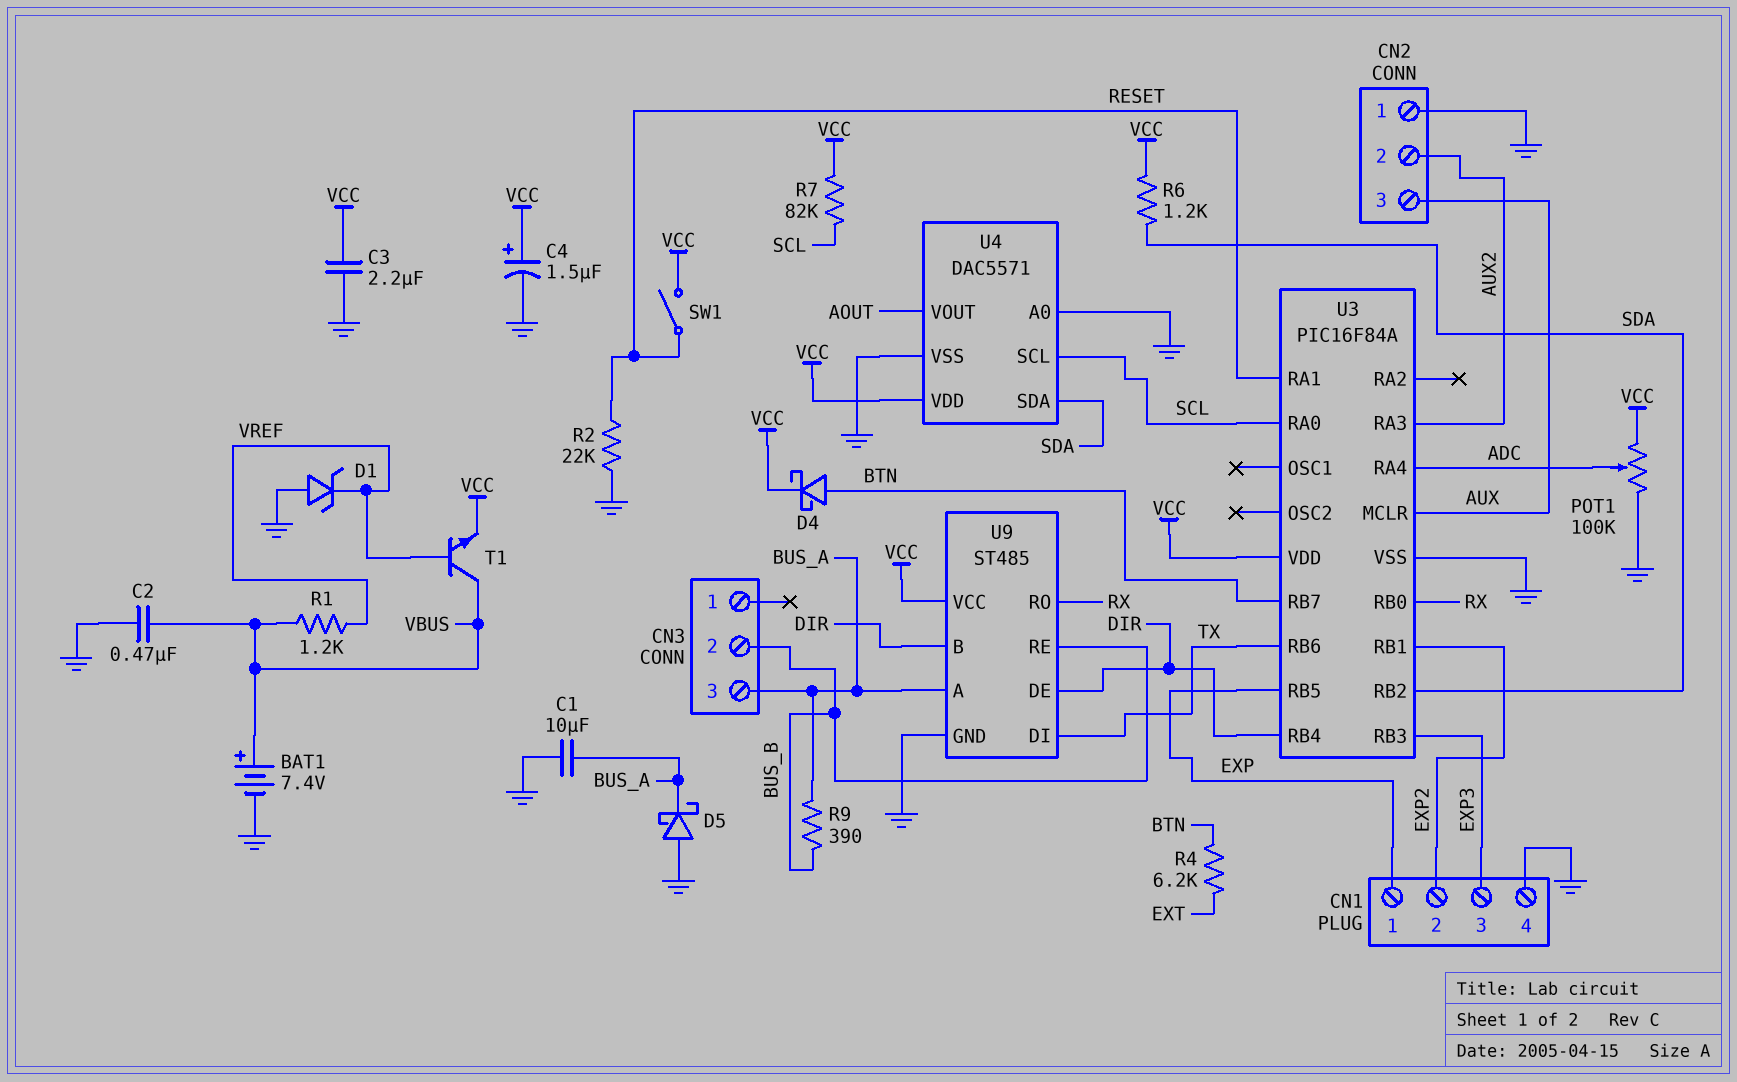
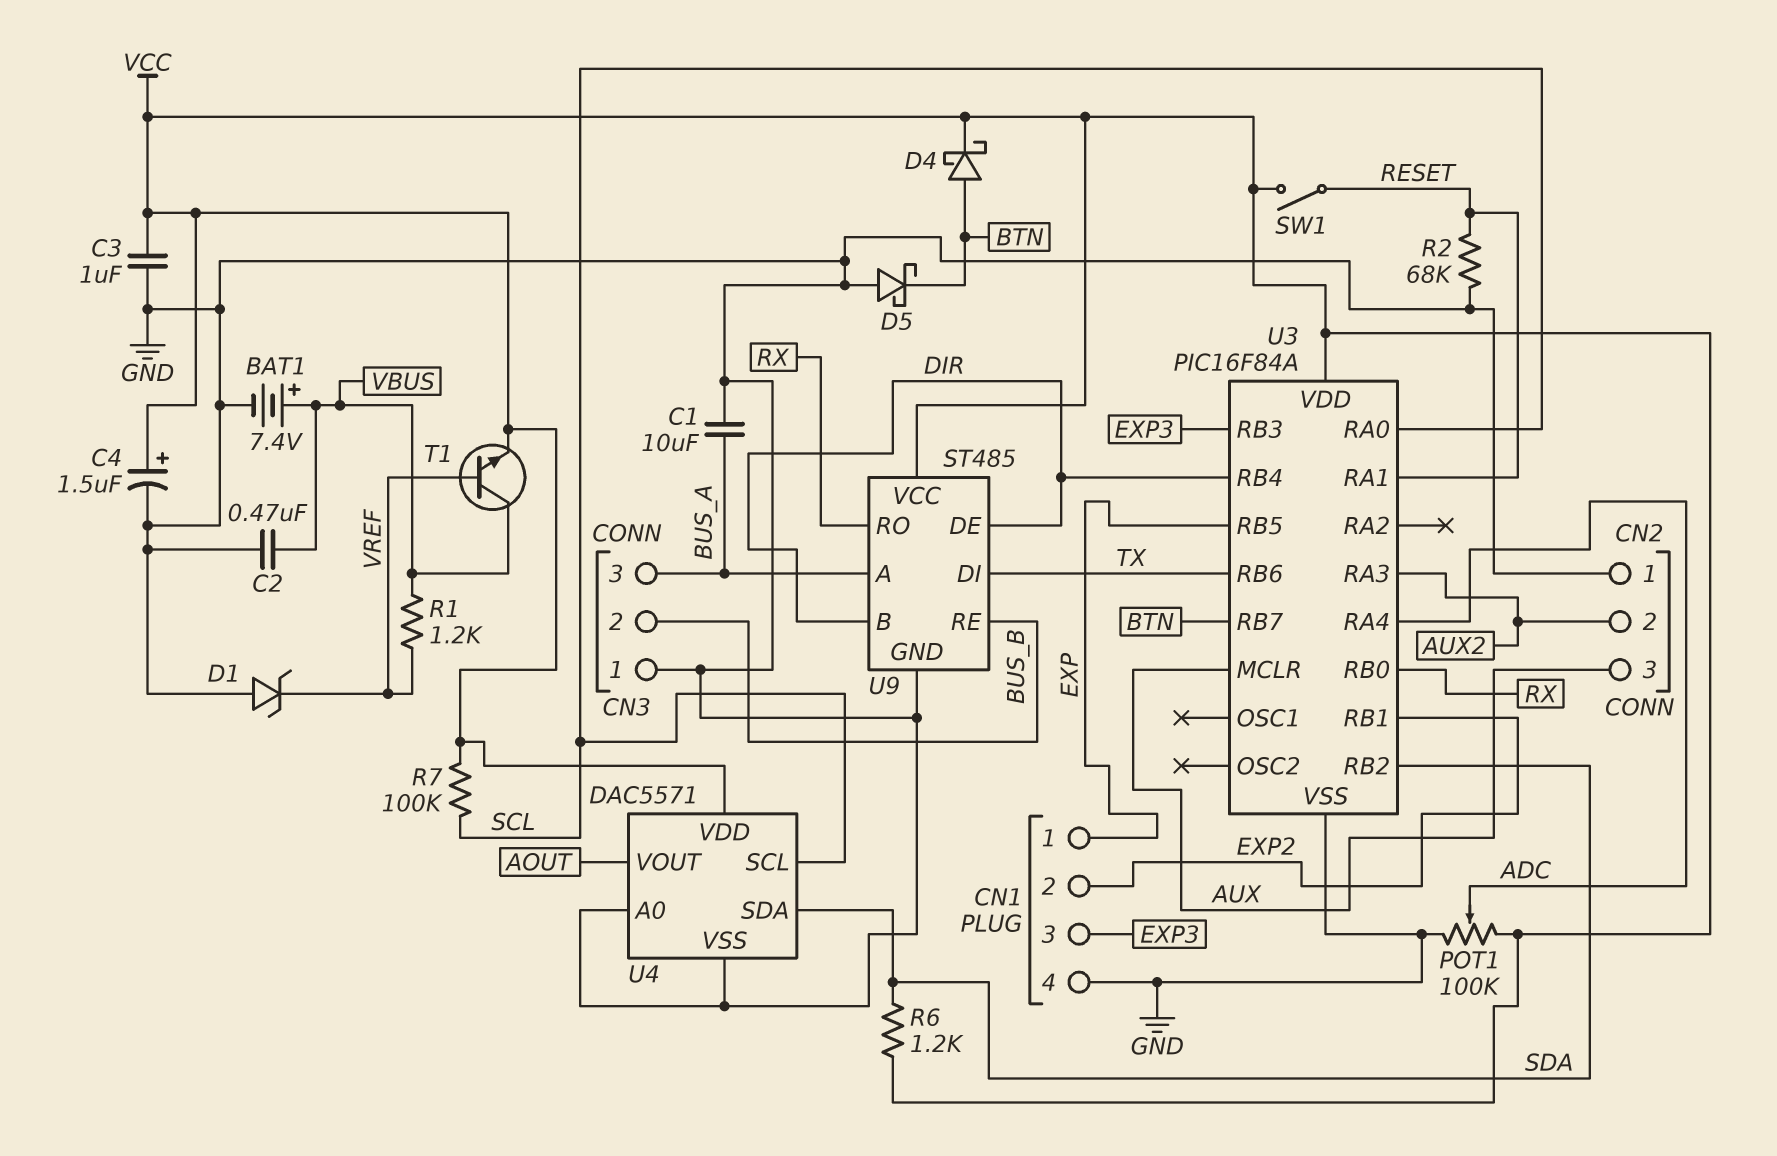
C3: 2.2uF (GND, VCC) -> 1uF (GND, VCC)
CN3 pin 1: none -> GND
D5: schottky (A GND, K BUS_A) -> schottky (A GND, K BTN)
R2: 22k (GND, RESET) -> 68k (GND, RESET)
R4: 6.2k (BTN, EXT) -> none
R7: 82k (SCL, VCC) -> 100k (SCL, VCC)
R9: 390 (BUS_A, BUS_B) -> none

